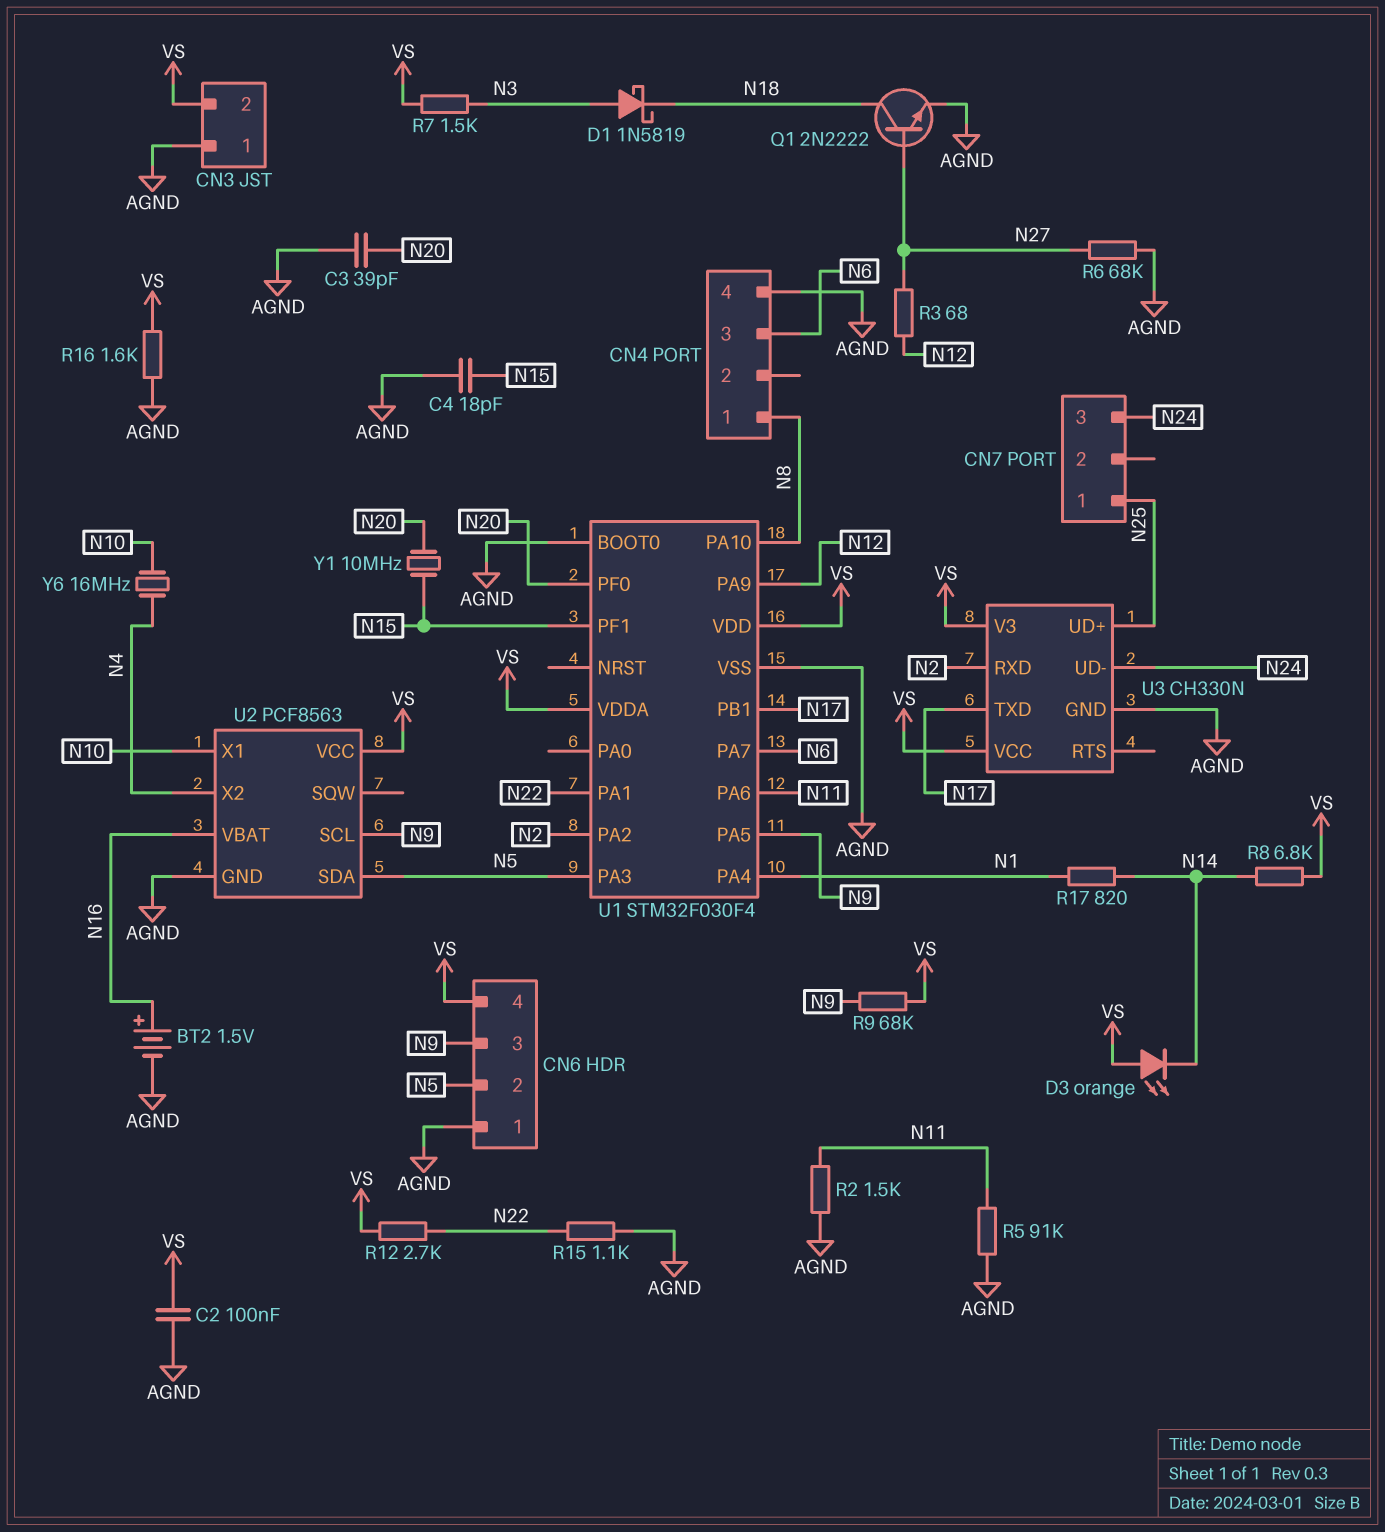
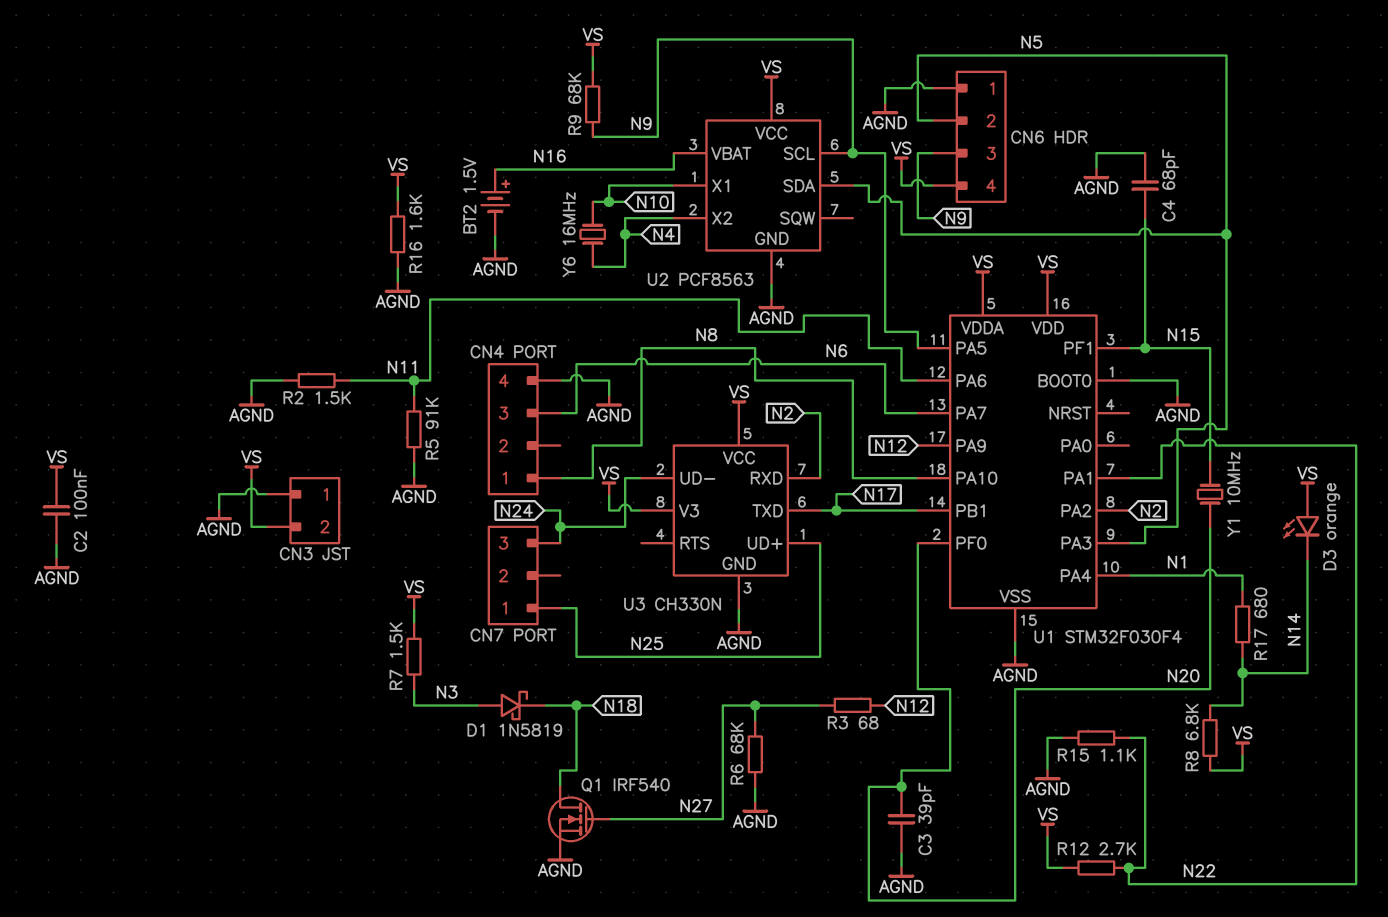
C4: 18pF (AGND, N15) -> 68pF (AGND, N15)
Q1: NPN 2N2222 (B N27, C N18, E AGND) -> NMOS IRF540 (G N27, D N18, S AGND)
R17: 820 (N1, N14) -> 680 (N1, N14)

